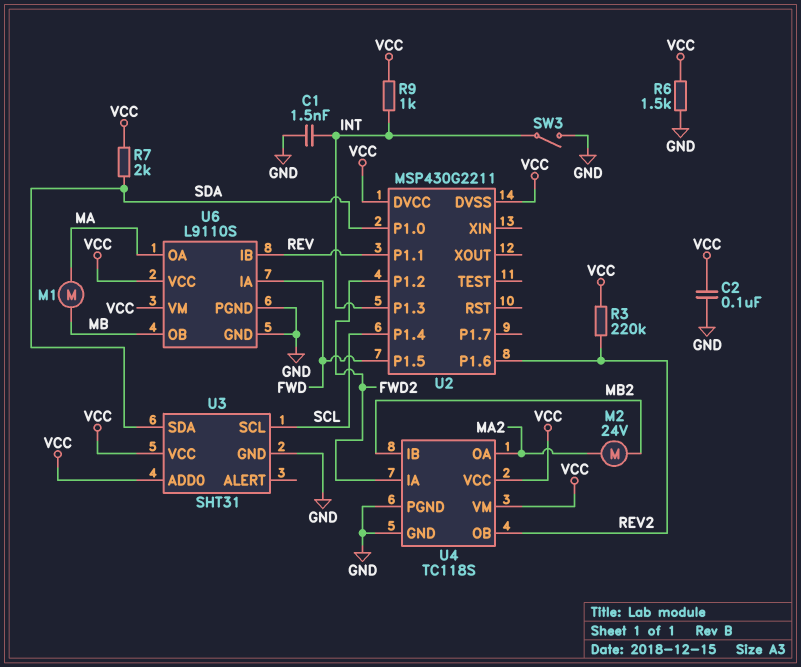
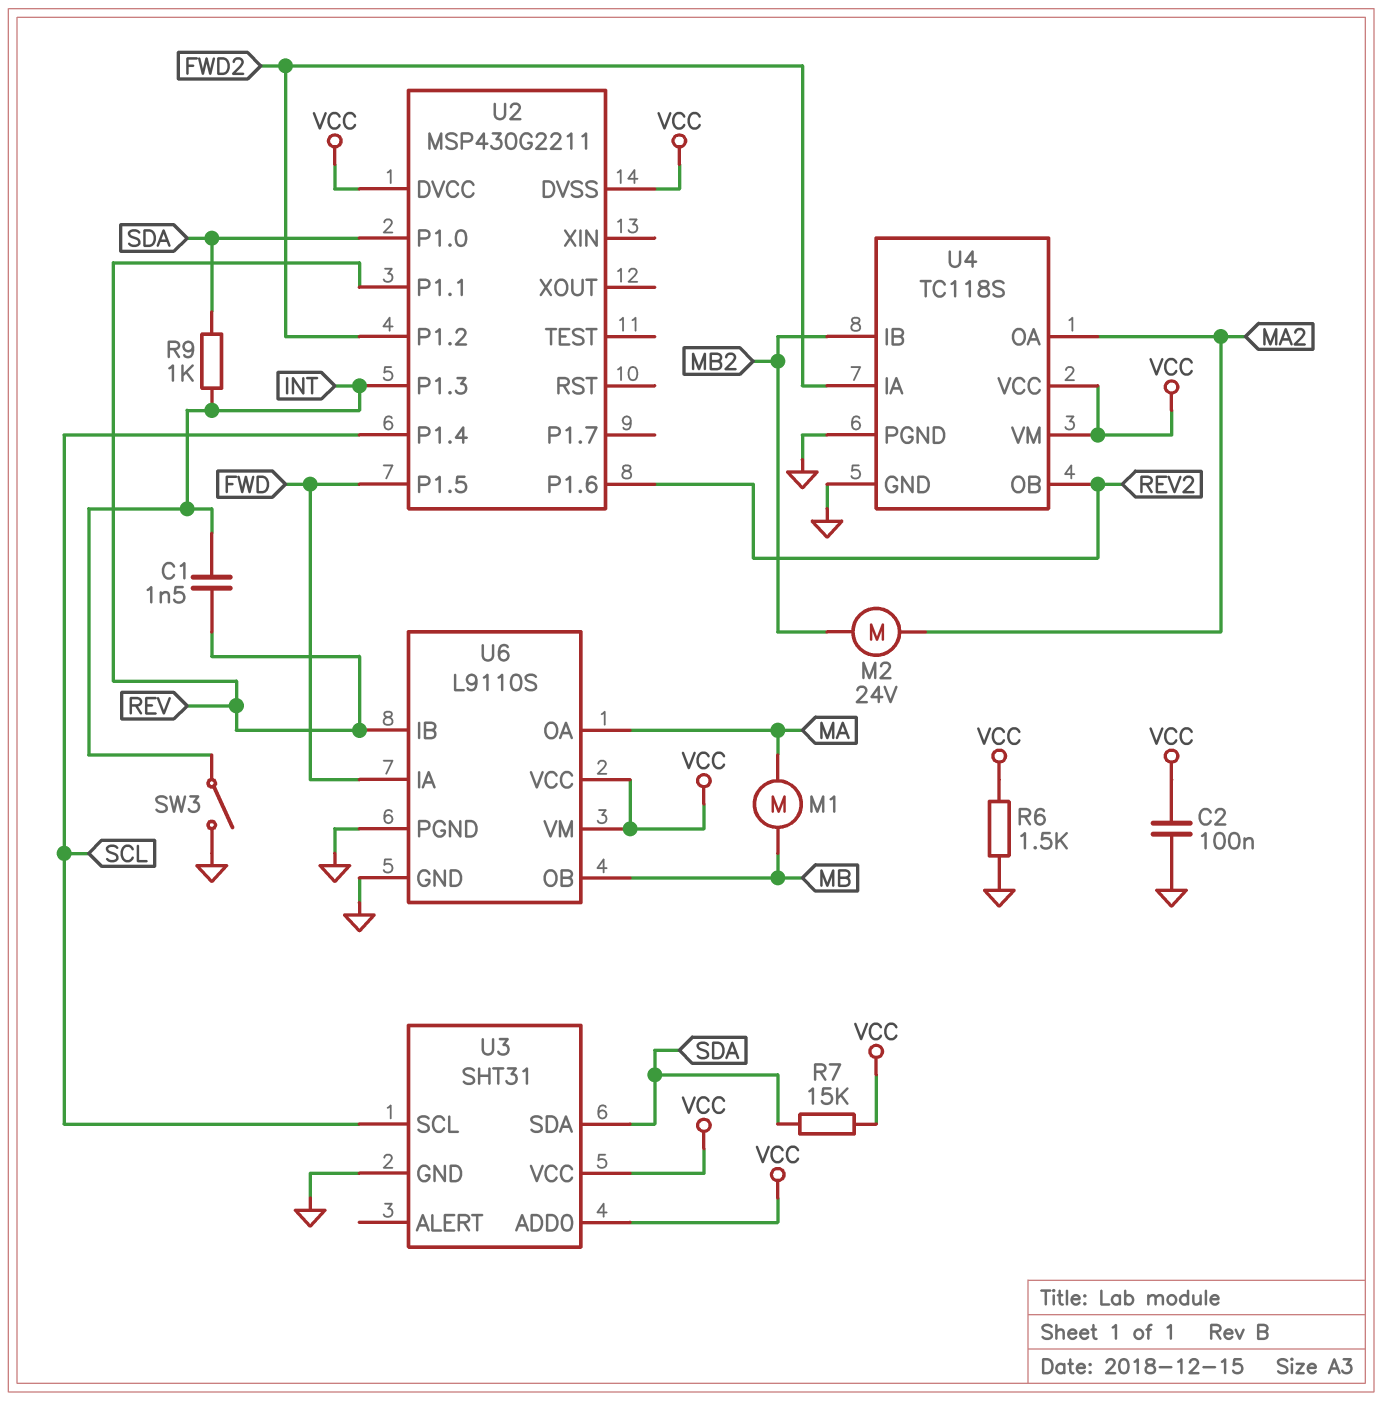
C1: 1.5nF (GND, INT) -> 1.5nF (INT, REV)
R3: 220k (REV2, VCC) -> none
R7: 2k (SDA, VCC) -> 15k (SDA, VCC)
R9: 1k (INT, VCC) -> 1k (INT, SDA)

